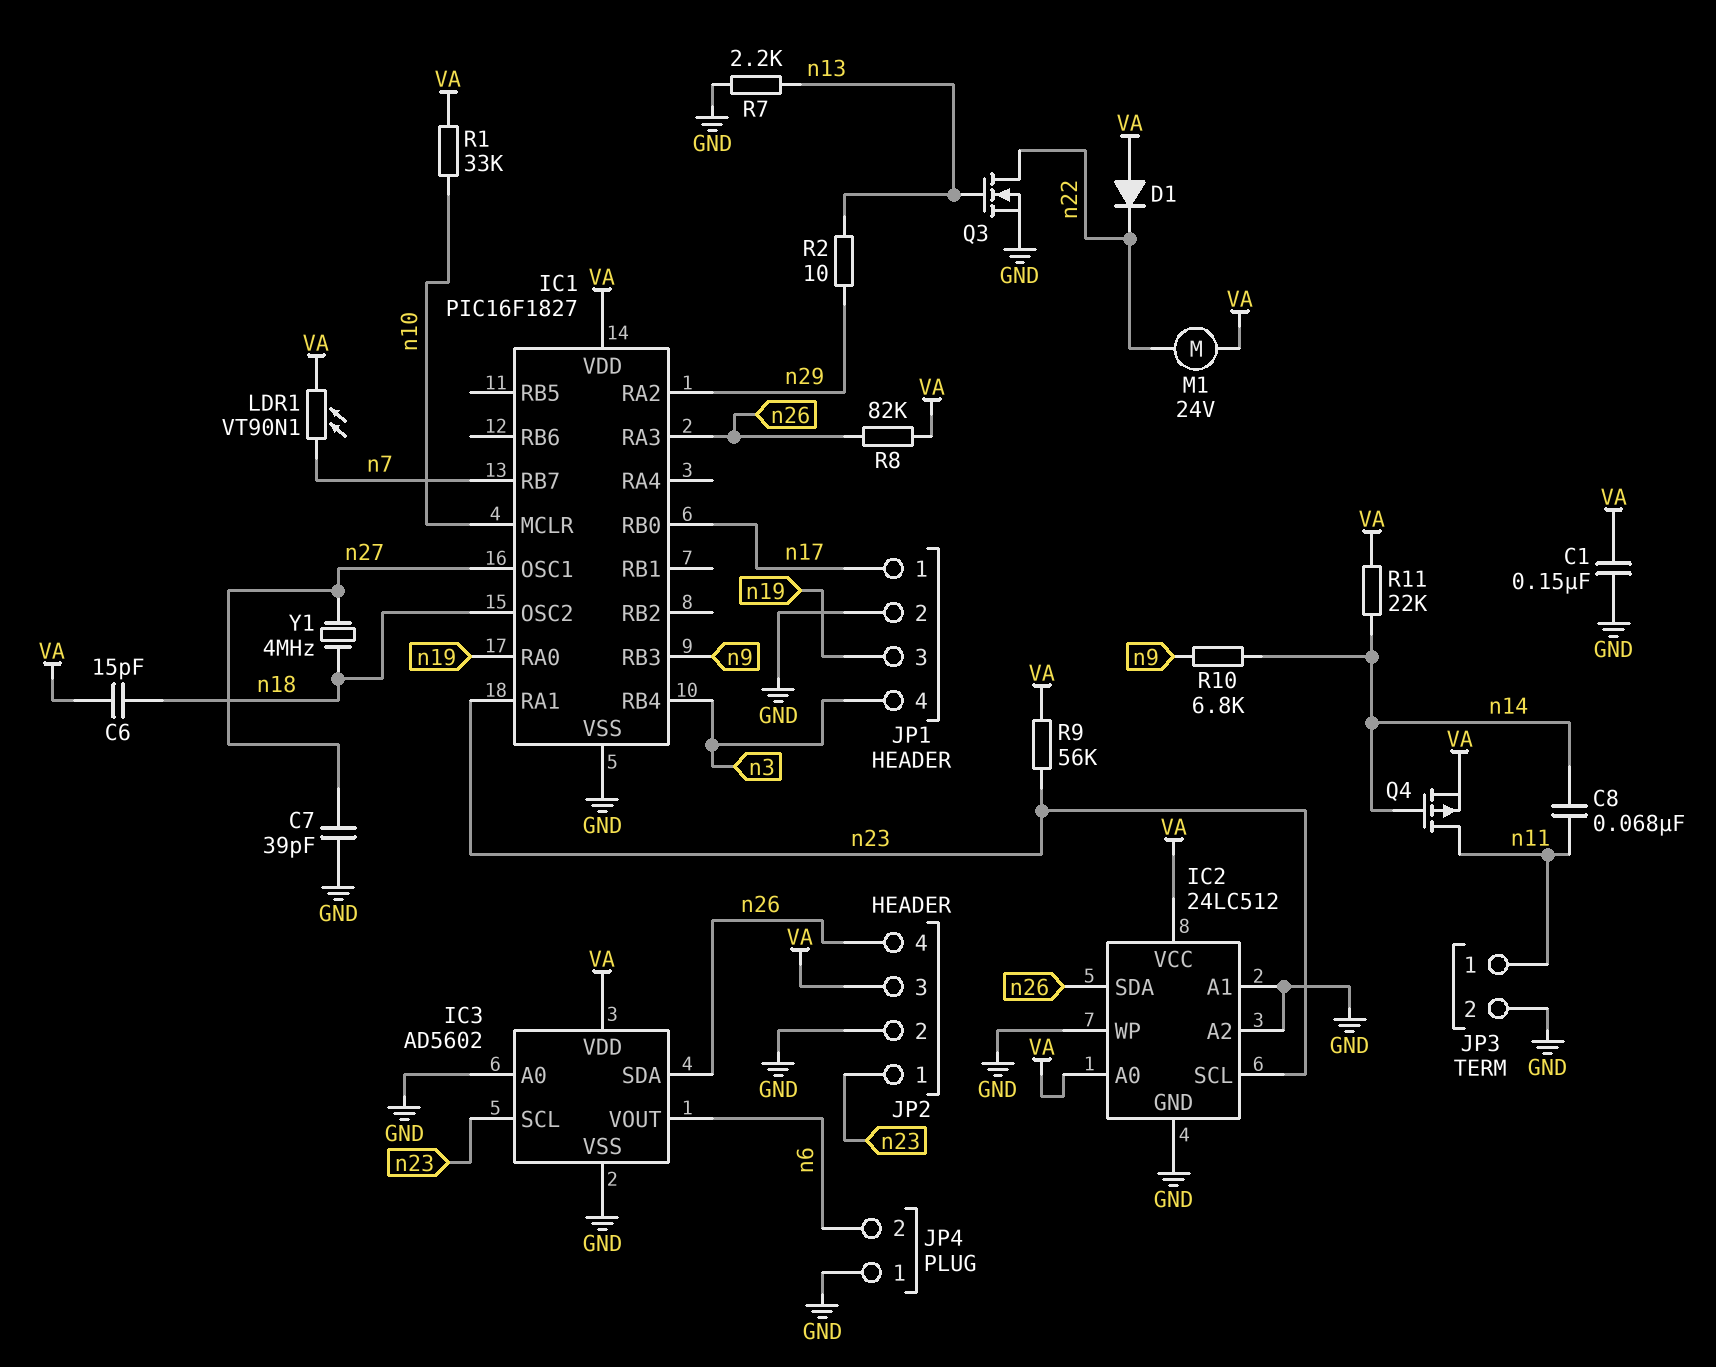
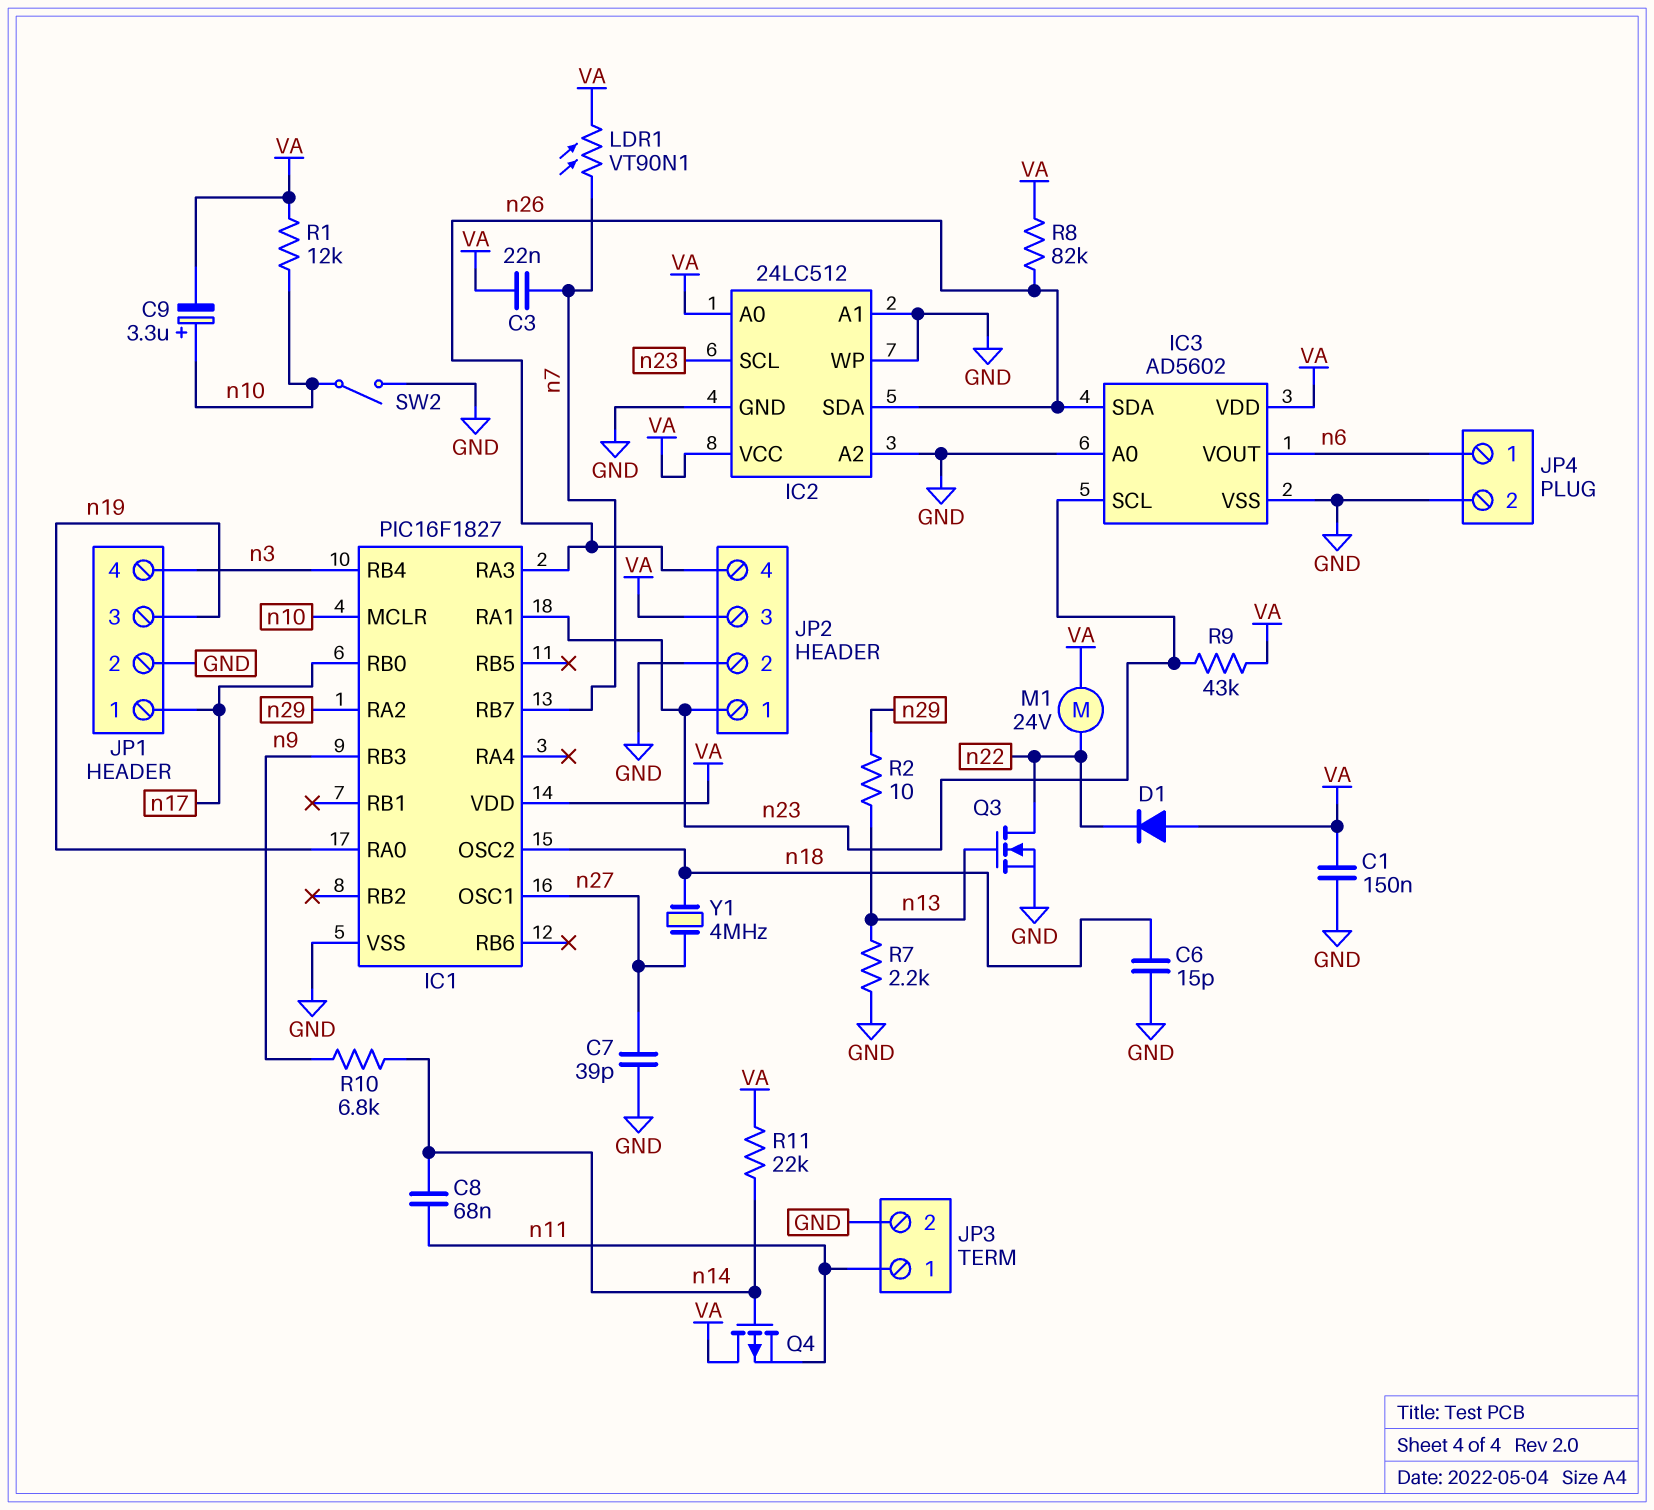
C3: none -> 22nF (VA, n7)
C6: 15pF (VA, n18) -> 15pF (GND, n18)
C9: none -> 3.3uF (plus n10, minus VA)
JP4 pin 1: GND -> n6
JP4 pin 2: n6 -> GND
Q4: PMOS (G n14, D n11, S VA) -> PMOS (G n14, D VA, S n11)
R1: 33k (VA, n10) -> 12k (VA, n10)
R9: 56k (VA, n23) -> 43k (VA, n23)
SW2: none -> switch (GND, n10)

